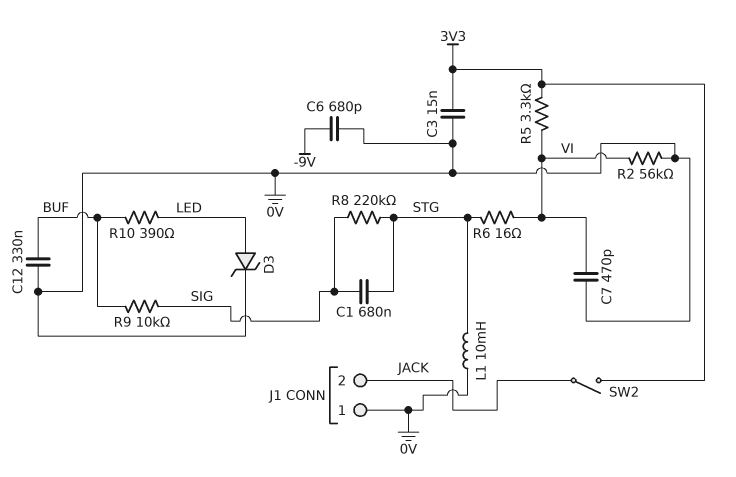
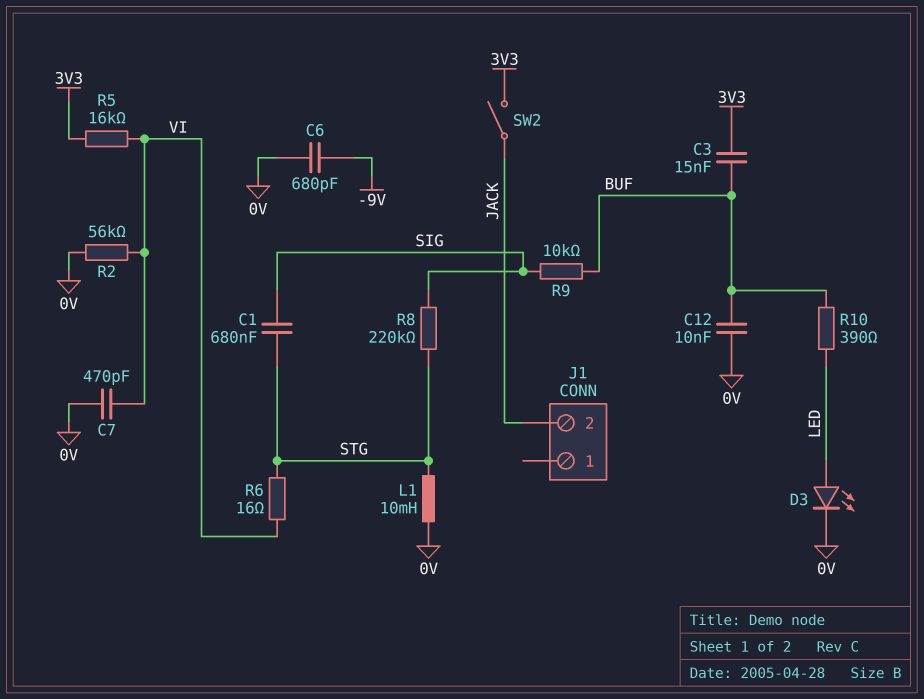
C3: 15nF (0V, 3V3) -> 15nF (3V3, BUF)
C12: 330nF (0V, BUF) -> 10nF (0V, BUF)
D3: zener (A LED, K 0V) -> LED (A LED, K 0V)
J1 pin 1: 0V -> none
R5: 3.3k (3V3, VI) -> 16k (3V3, VI)

